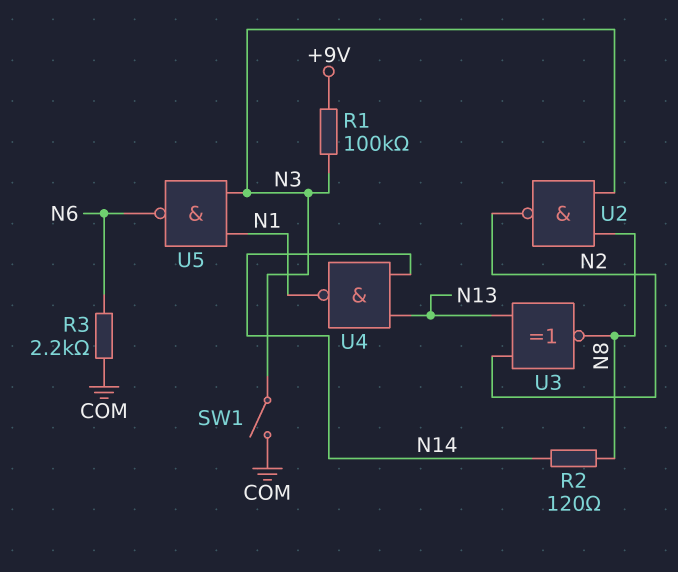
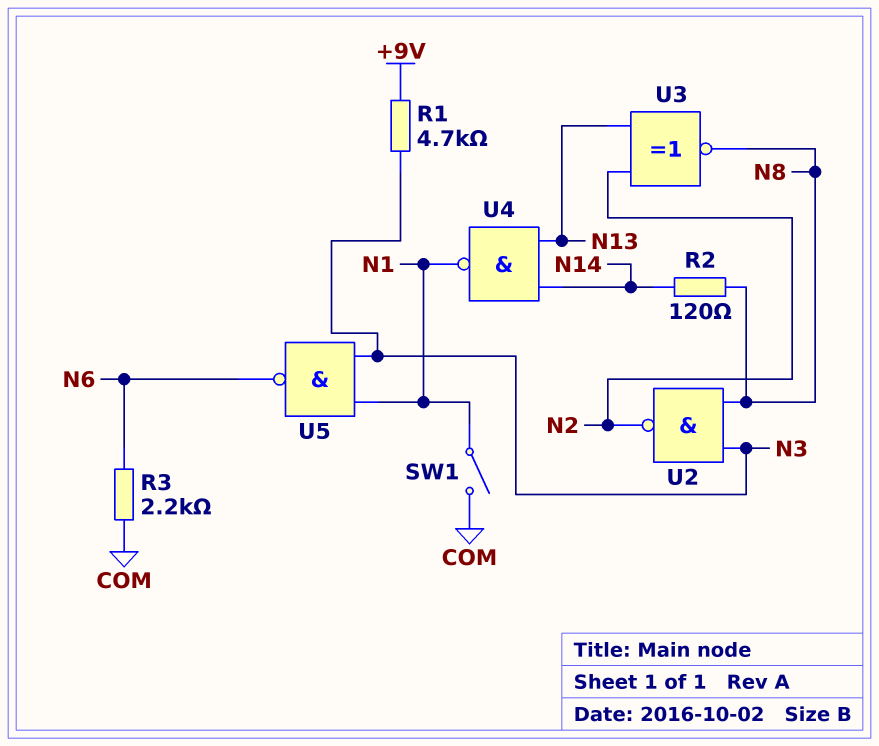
R1: 100k (+9V, N3) -> 4.7k (+9V, N3)
SW1: switch (COM, N3) -> switch (COM, N1)

